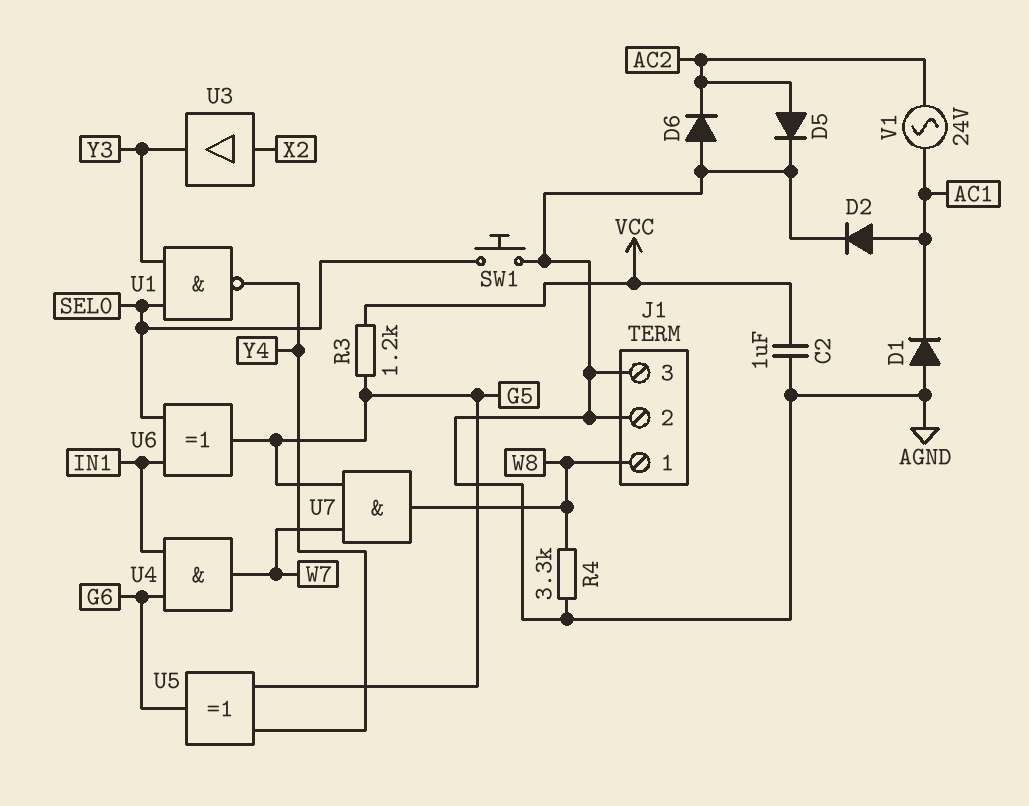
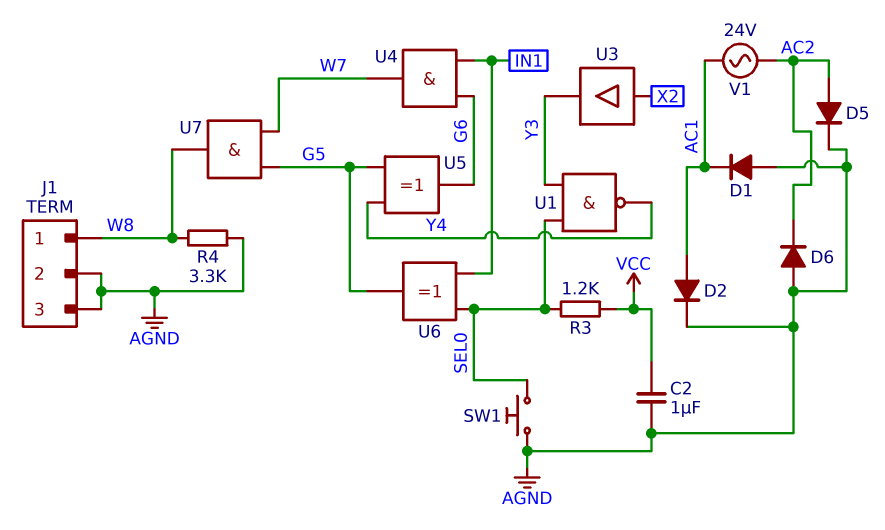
R3: 1.2k (G5, VCC) -> 1.2k (SEL0, VCC)

